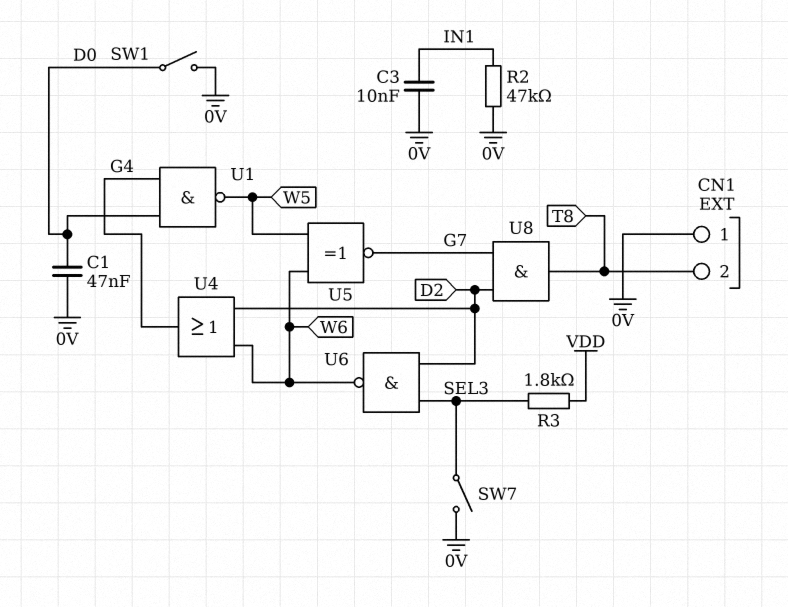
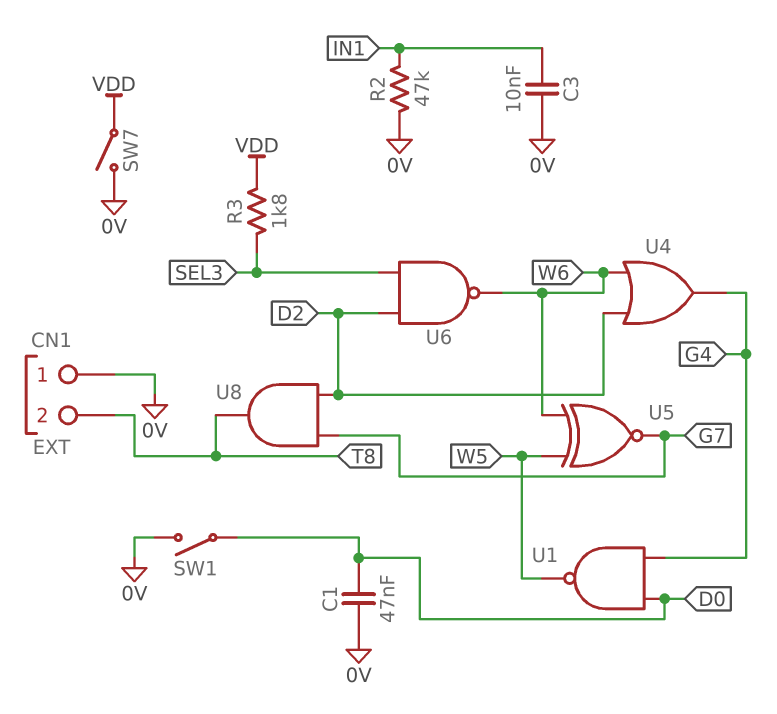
SW7: switch (0V, SEL3) -> switch (0V, VDD)

